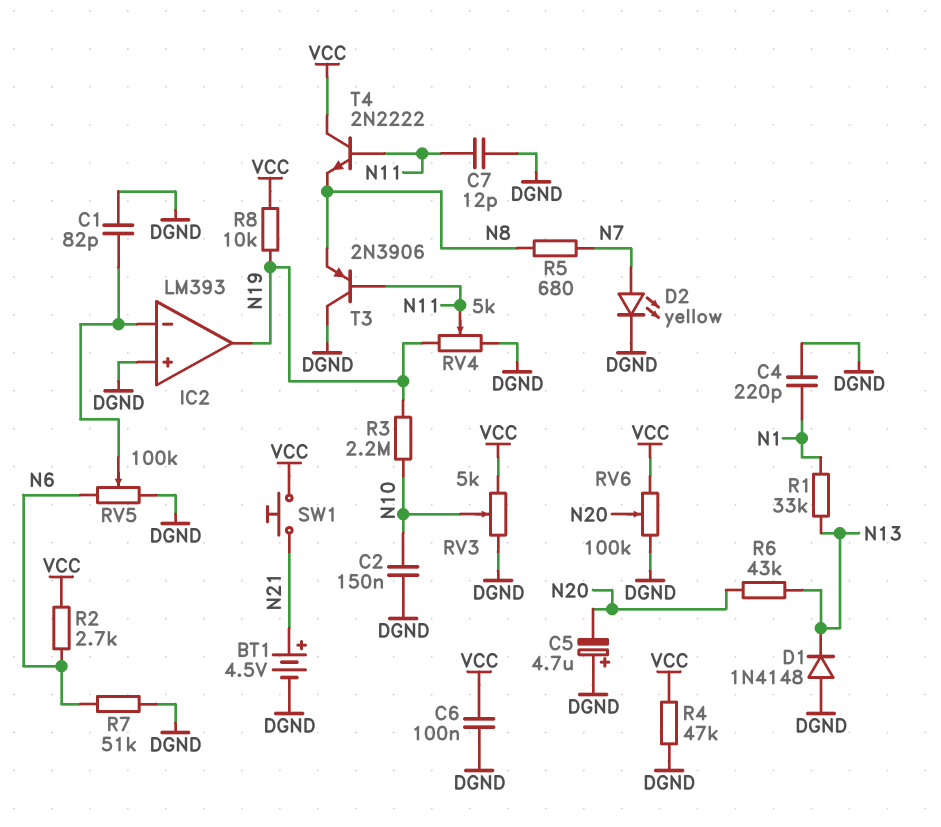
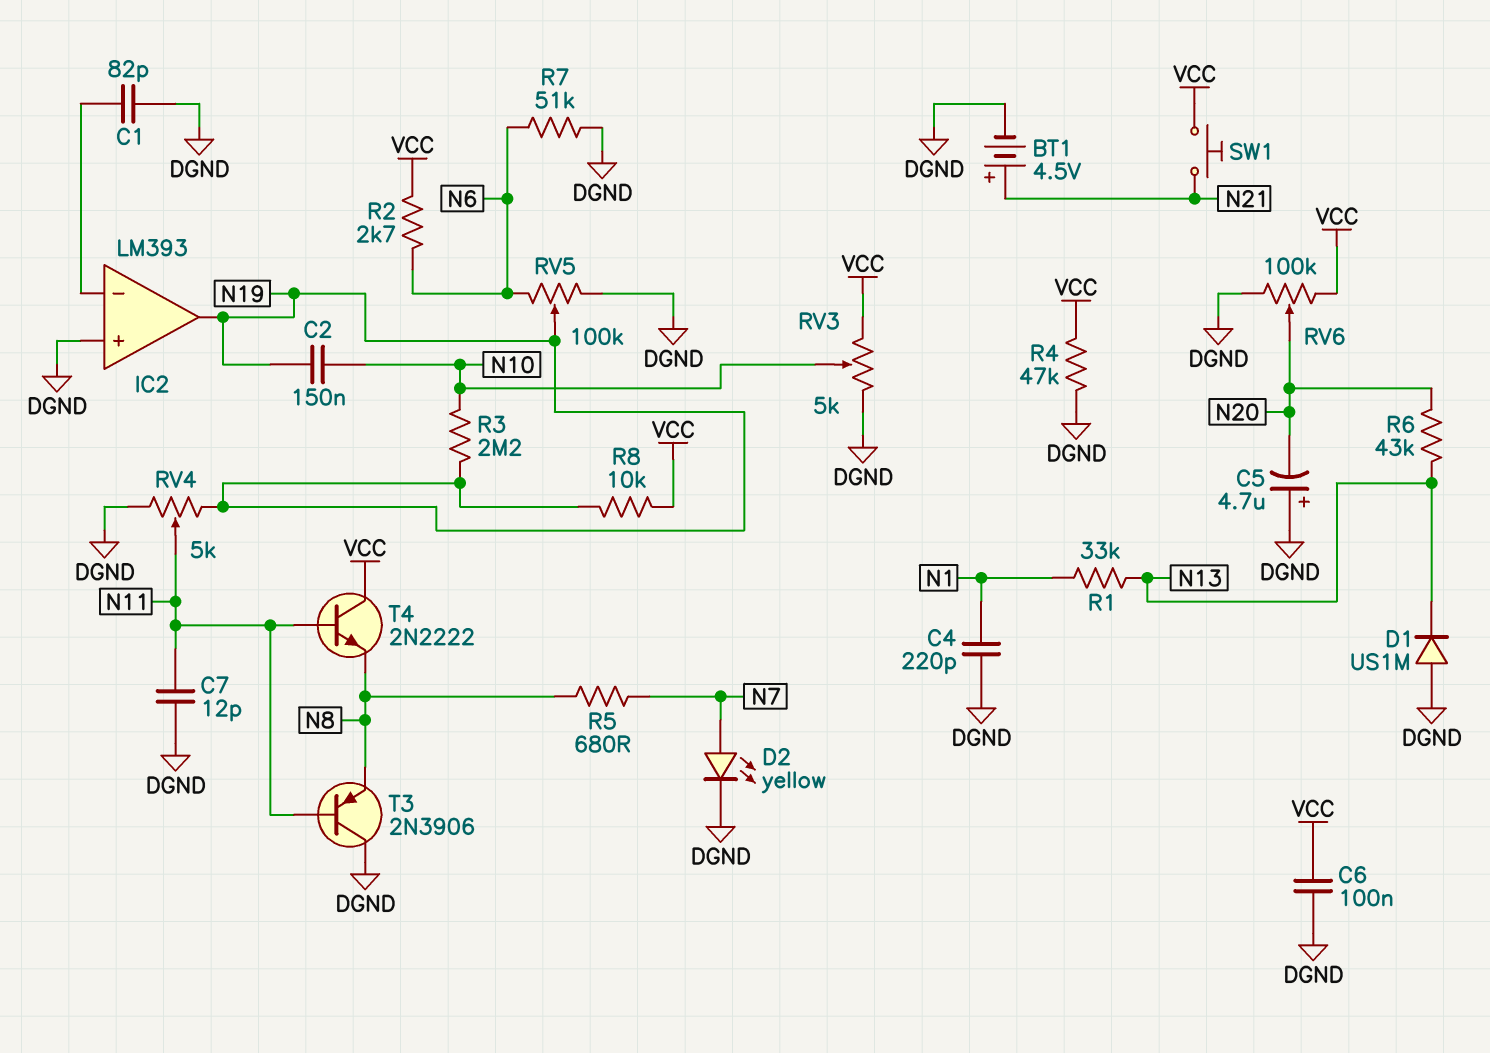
C2: 150nF (DGND, N10) -> 150nF (N10, N19)
D1: diode 1N4148 (A DGND, K N13) -> diode US1M (A DGND, K N13)
RV5: 100k (DGND, N6, wiper IC2/in-) -> 100k (DGND, N6, wiper N19)

